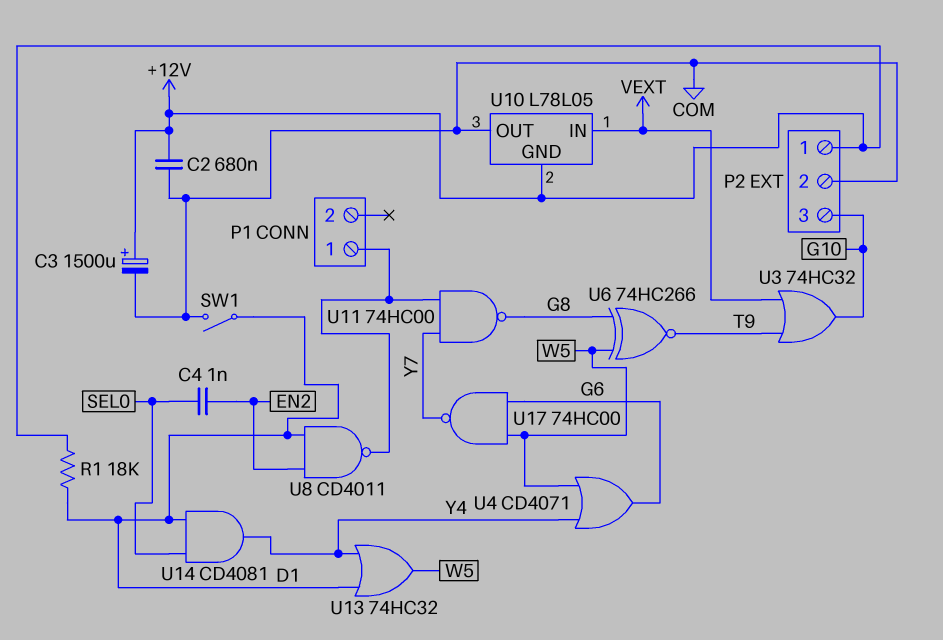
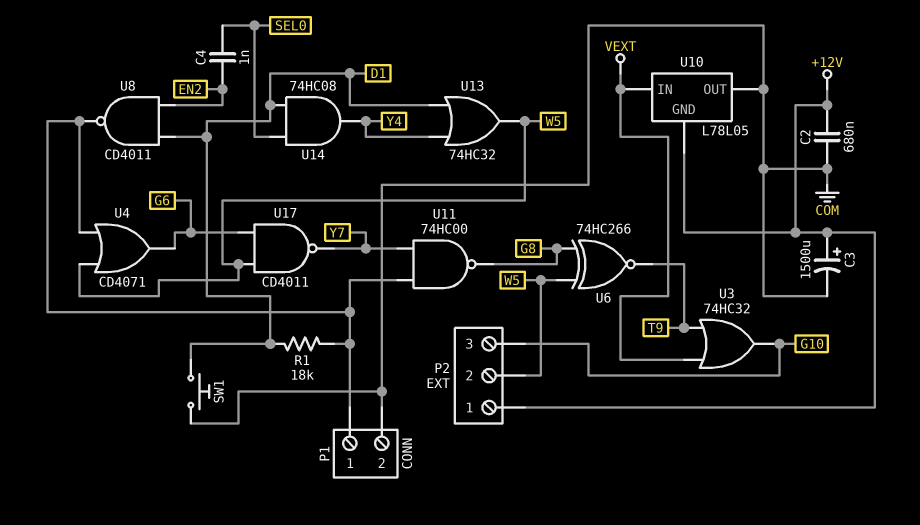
P1 pin 2: none -> COM
P2 pin 2: COM -> W5
R1: 18k (+12V, D1) -> 18k (D1, P1/1)
SW1: switch (COM, D1) -> button (COM, D1)
U4: OR CD4071 (in W5, in Y4, out G6) -> OR CD4071 (in P1/1, in W5, out G6)
U14: AND CD4081 (in D1, in SEL0, out Y4) -> AND 74HC08 (in D1, in SEL0, out Y4)
U17: NAND 74HC00 (in G6, in W5, out Y7) -> NAND CD4011 (in G6, in W5, out Y7)

